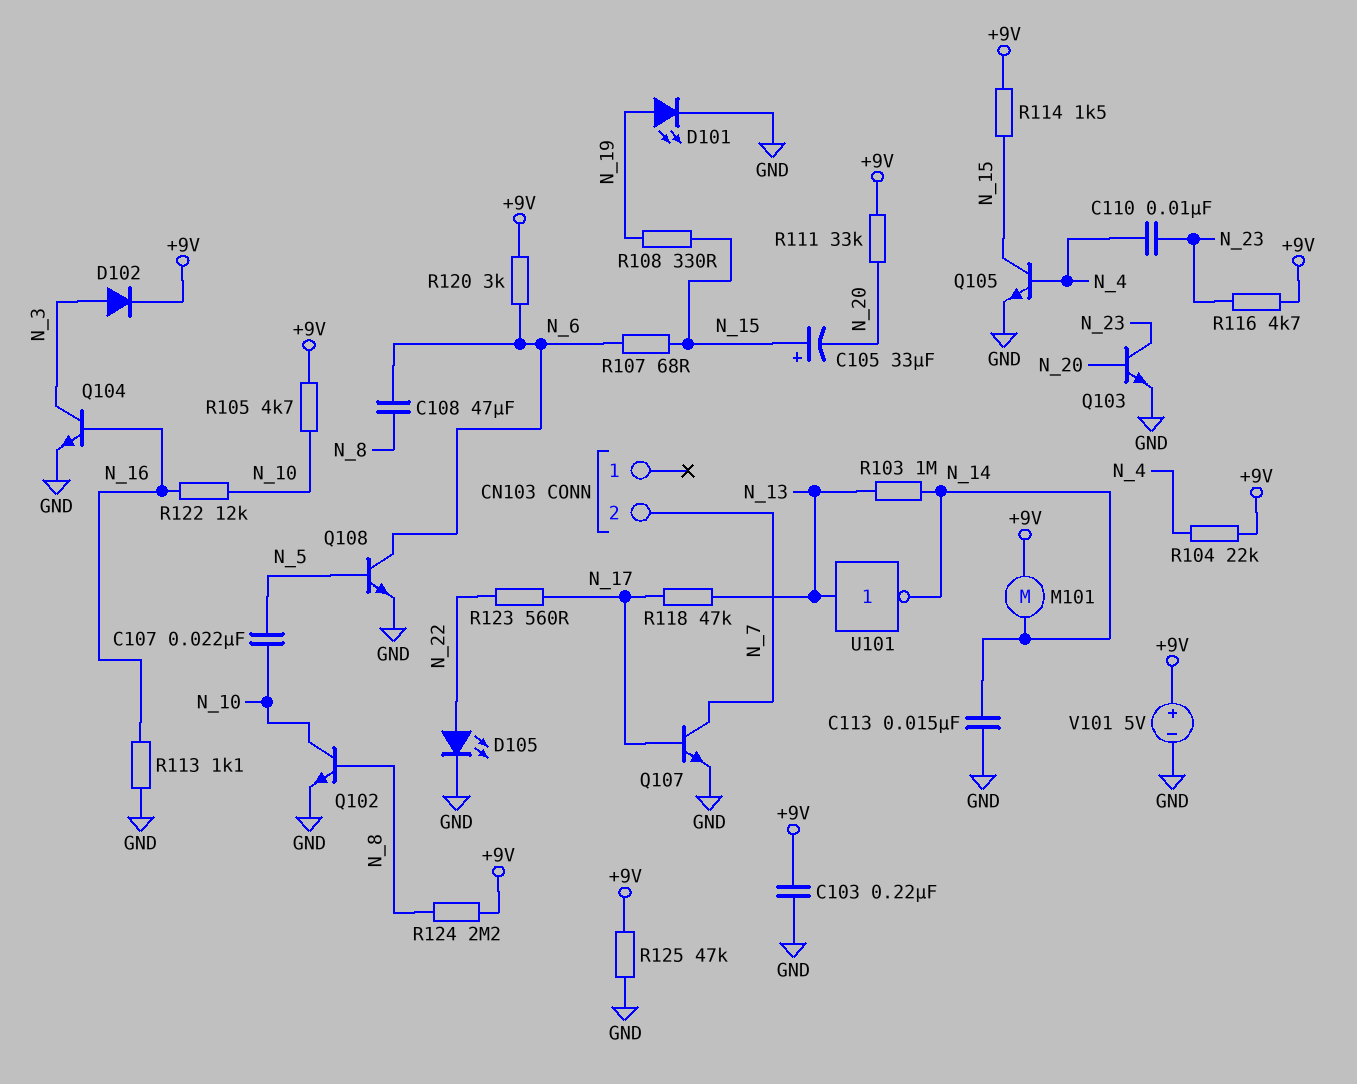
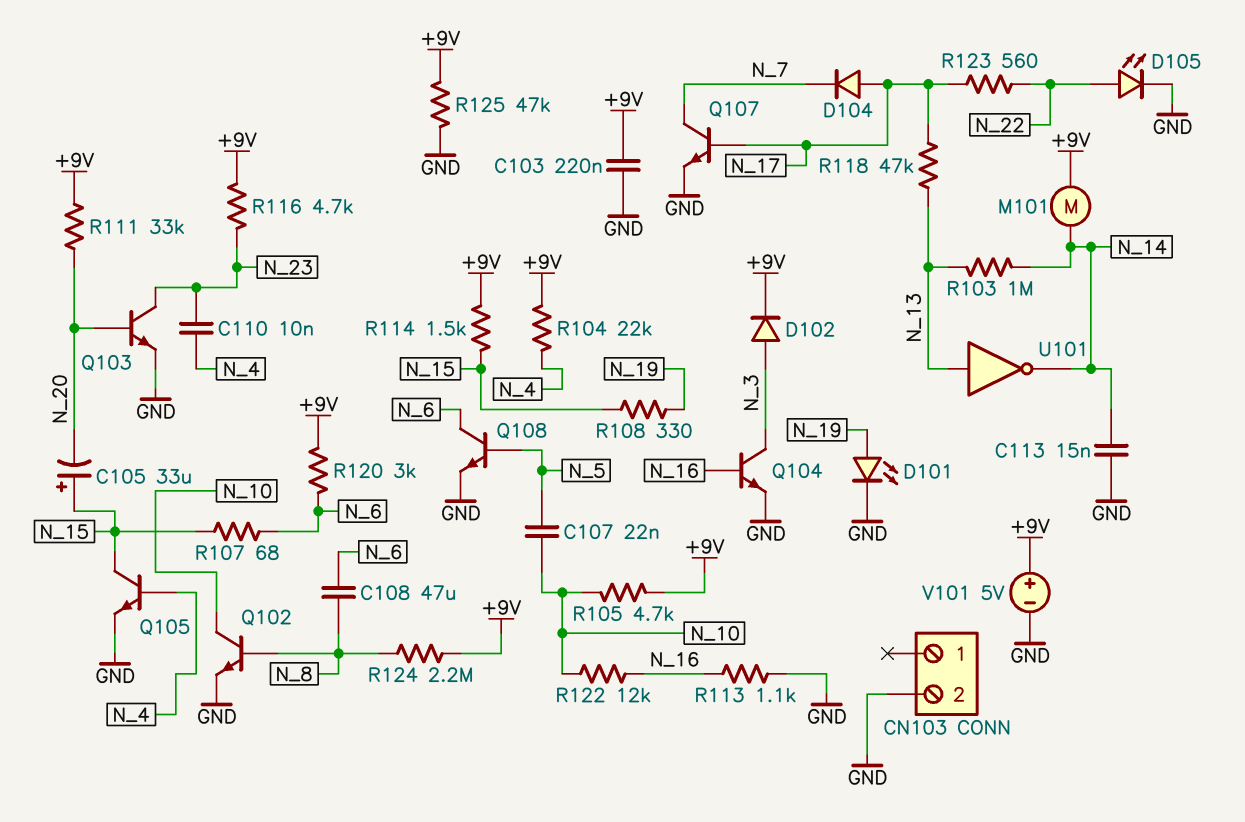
CN103 pin 2: N_7 -> GND
D104: none -> diode (A N_17, K N_7)

